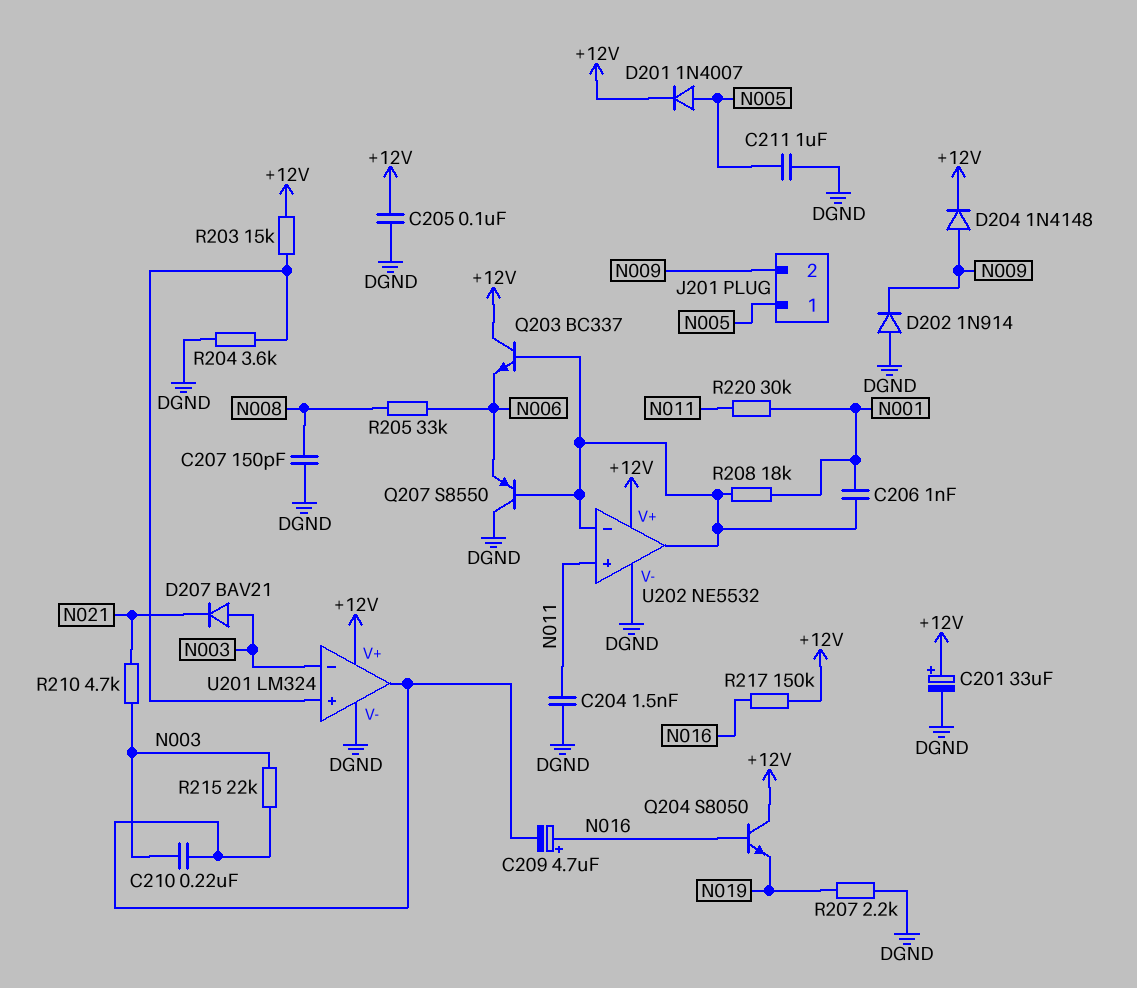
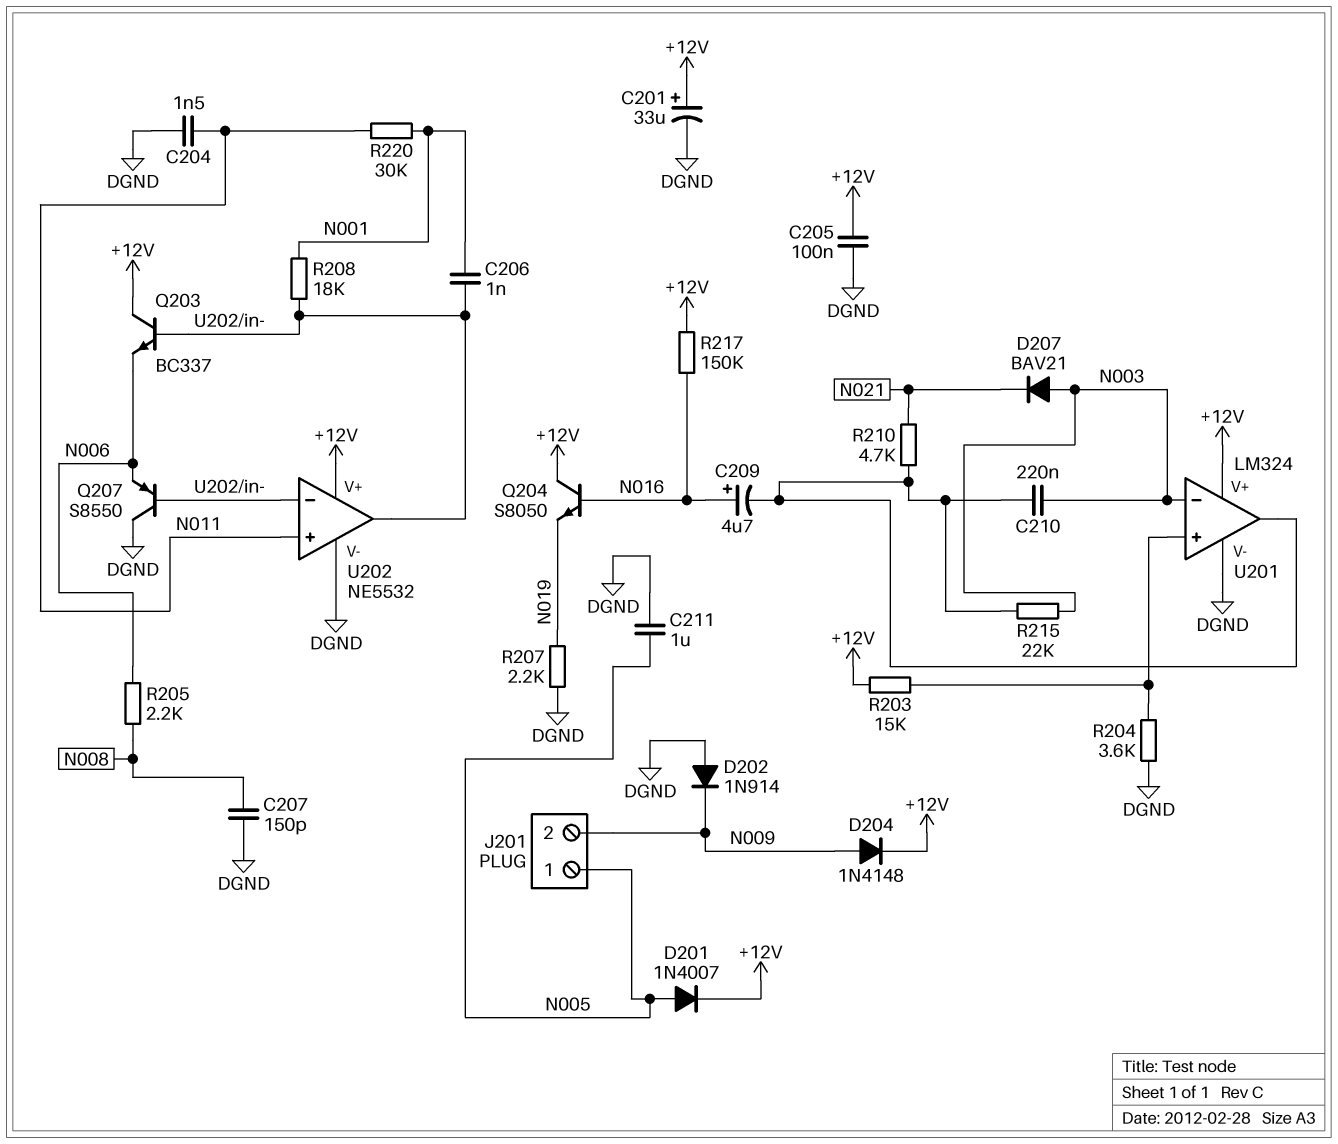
R205: 33k (N006, N008) -> 2.2k (N006, N008)
R210: 4.7k (N003, N021) -> 4.7k (N021, U201/out)

